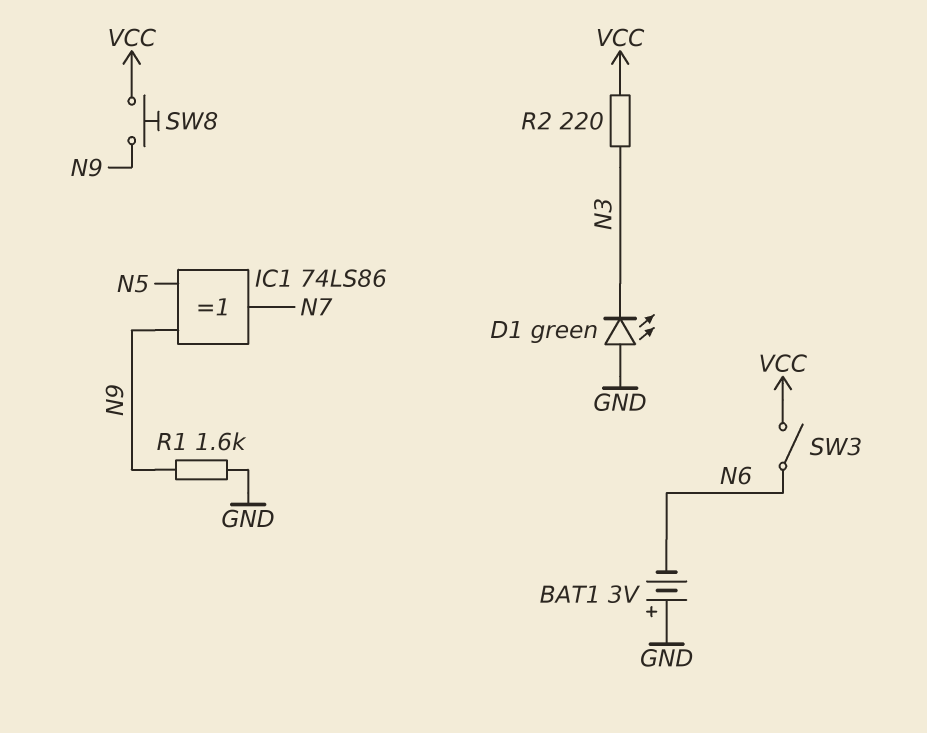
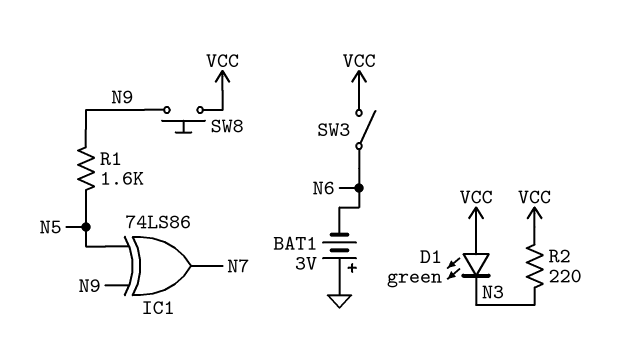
D1: LED green (A GND, K N3) -> LED green (A VCC, K N3)
R1: 1.6k (GND, N9) -> 1.6k (N5, N9)

